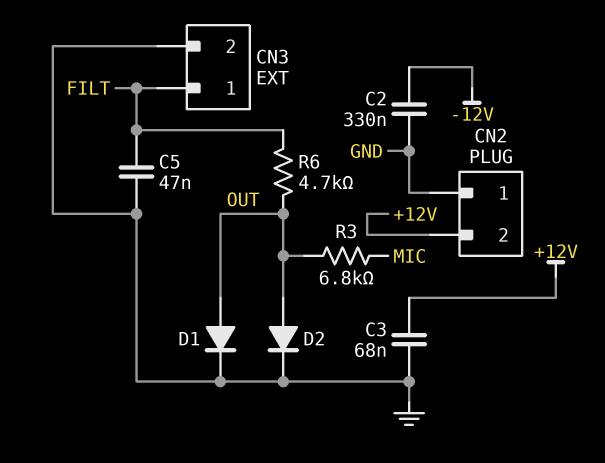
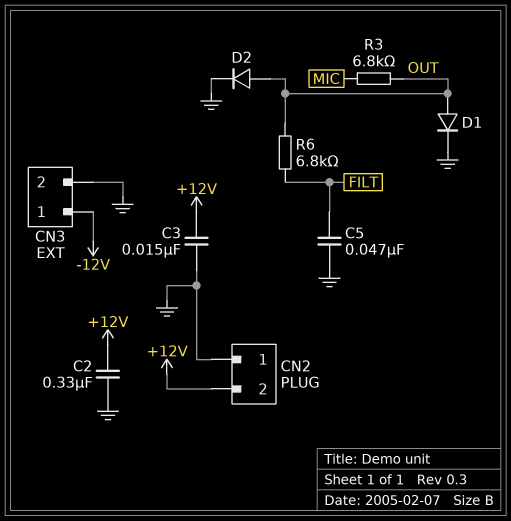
C2: 330nF (-12V, GND) -> 330nF (+12V, GND)
C3: 68nF (+12V, GND) -> 15nF (+12V, GND)
CN3 pin 1: FILT -> -12V
R6: 4.7k (FILT, OUT) -> 6.8k (FILT, OUT)

